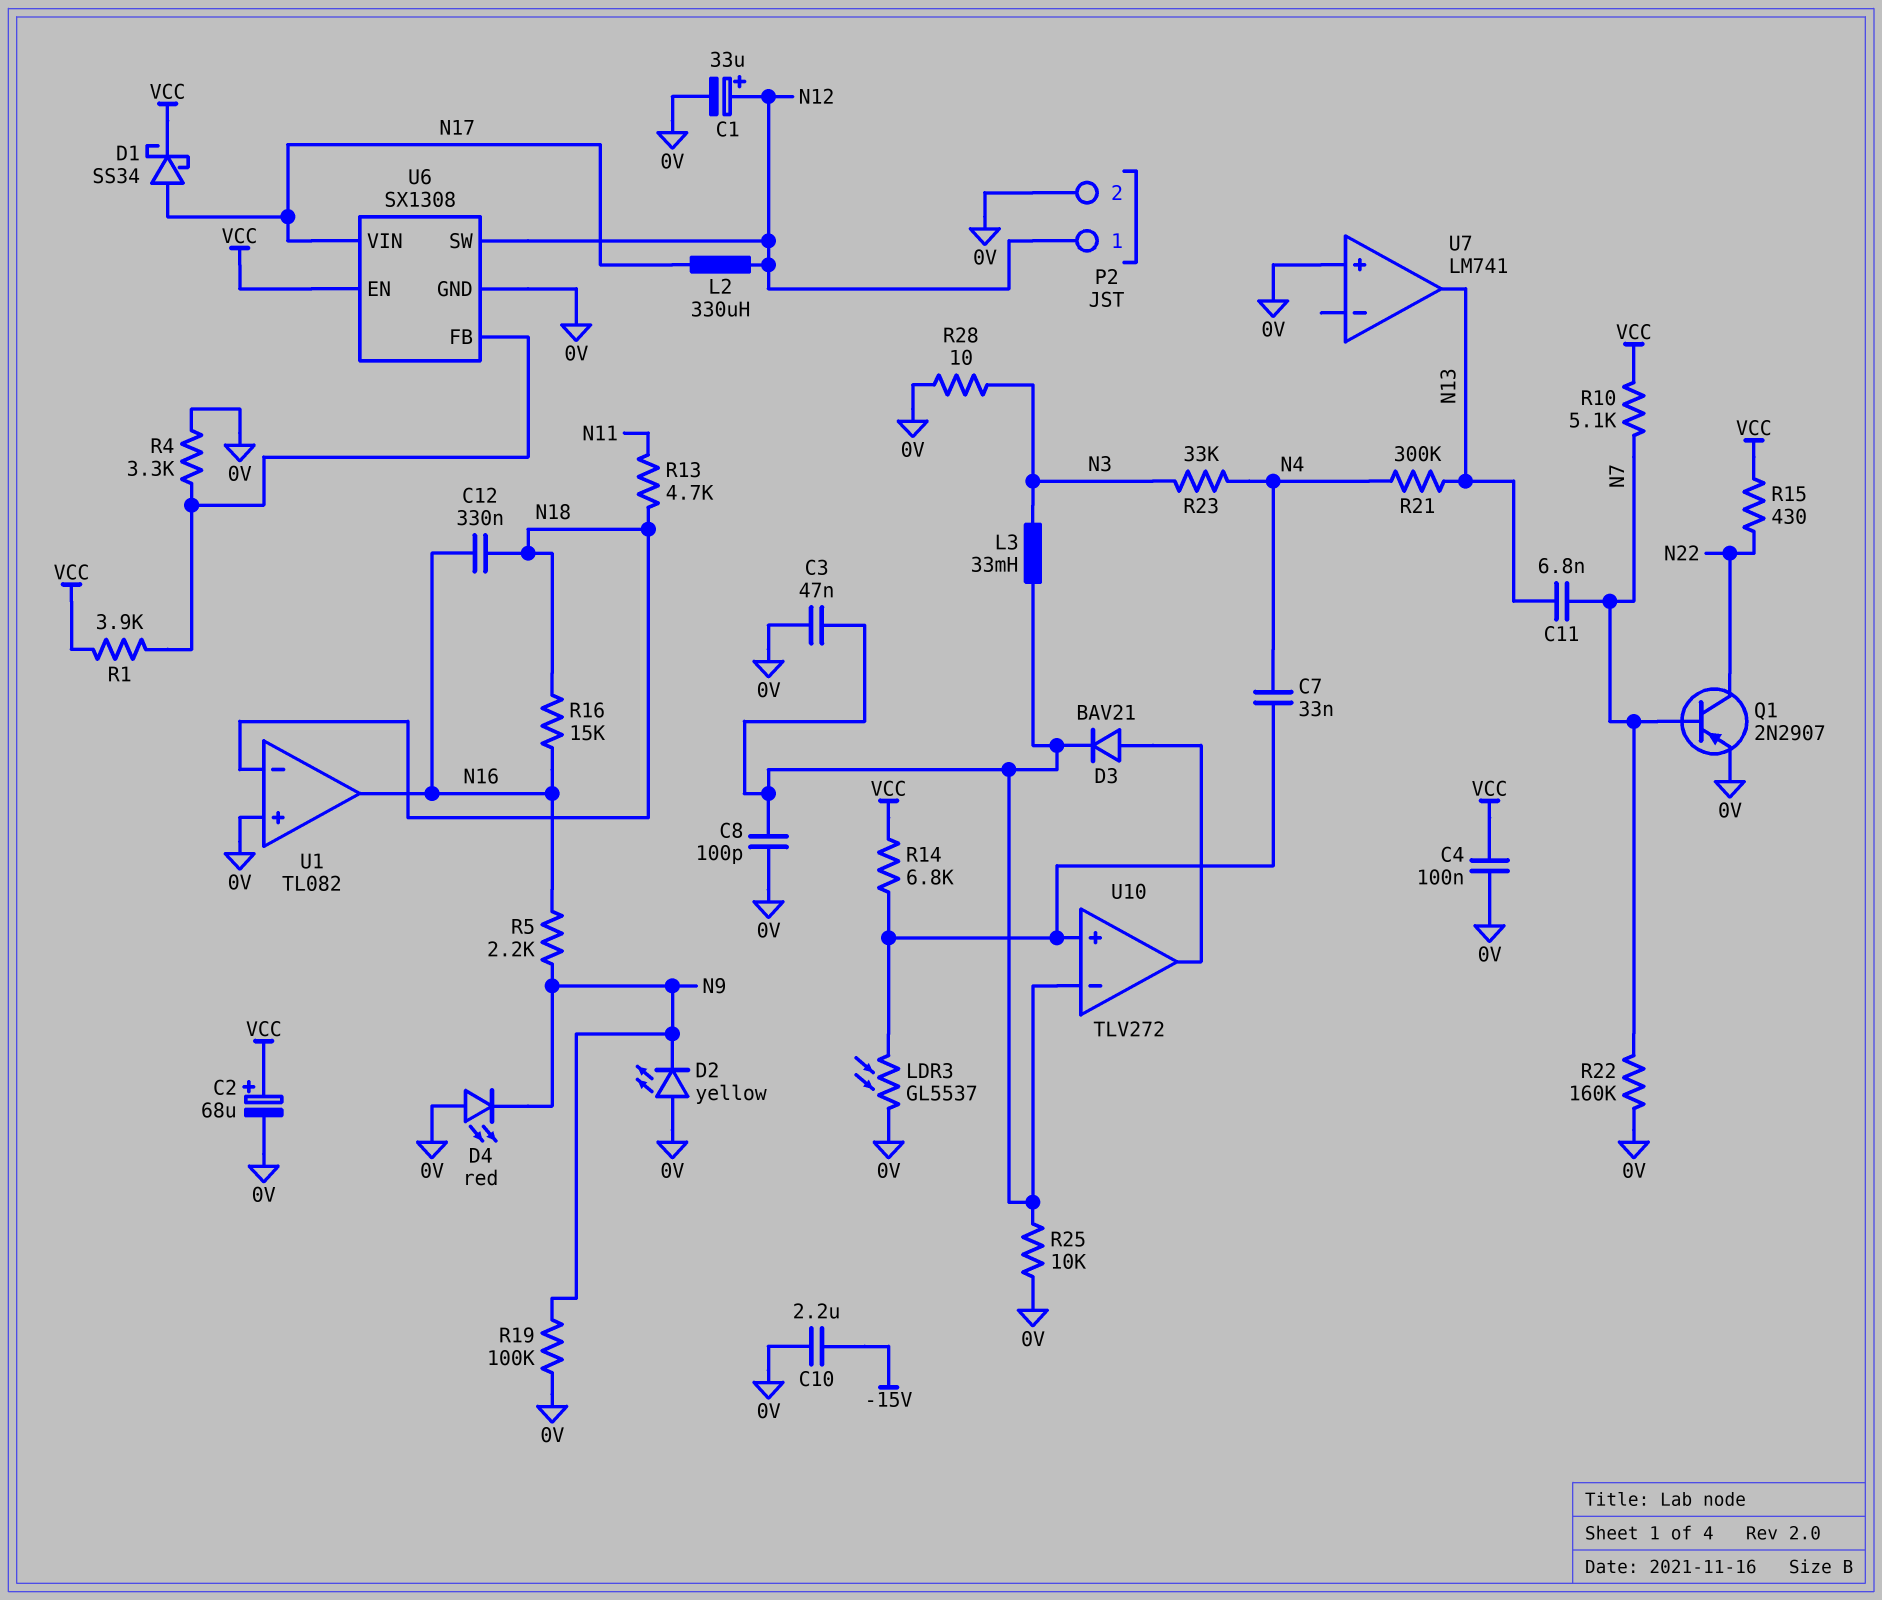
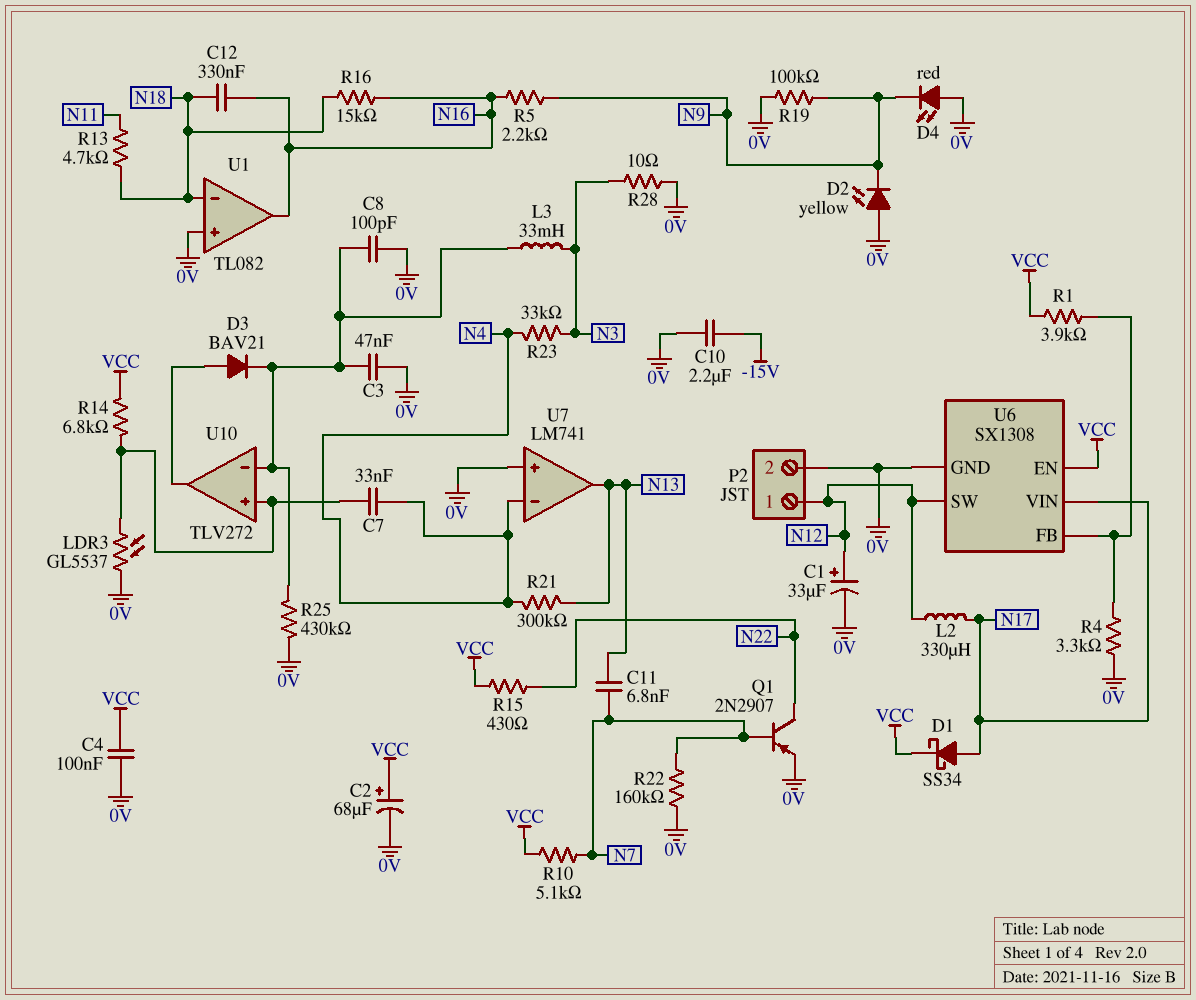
R25: 10k (0V, U10/in-) -> 430k (0V, U10/in-)
U7 pin in-: none -> N4

